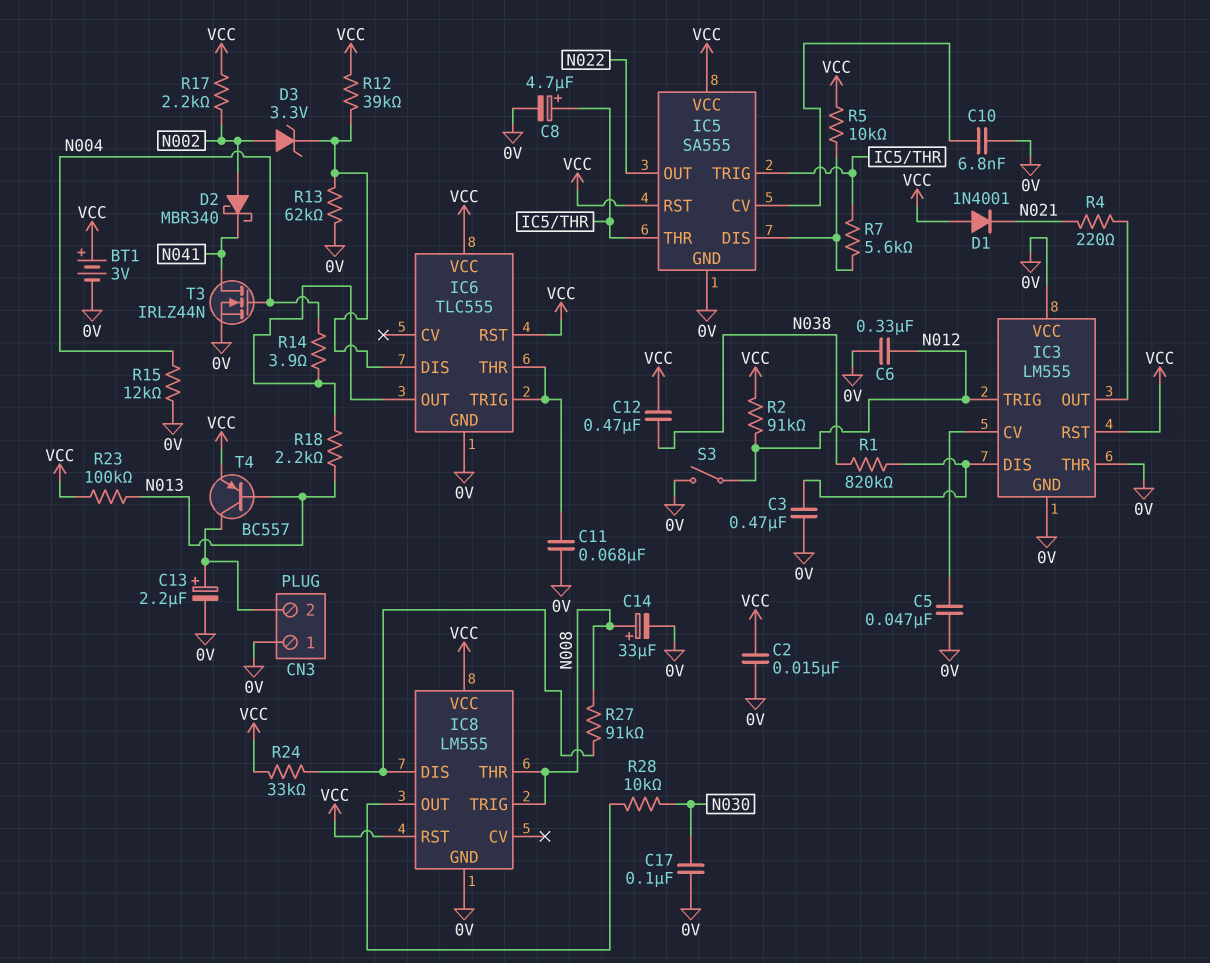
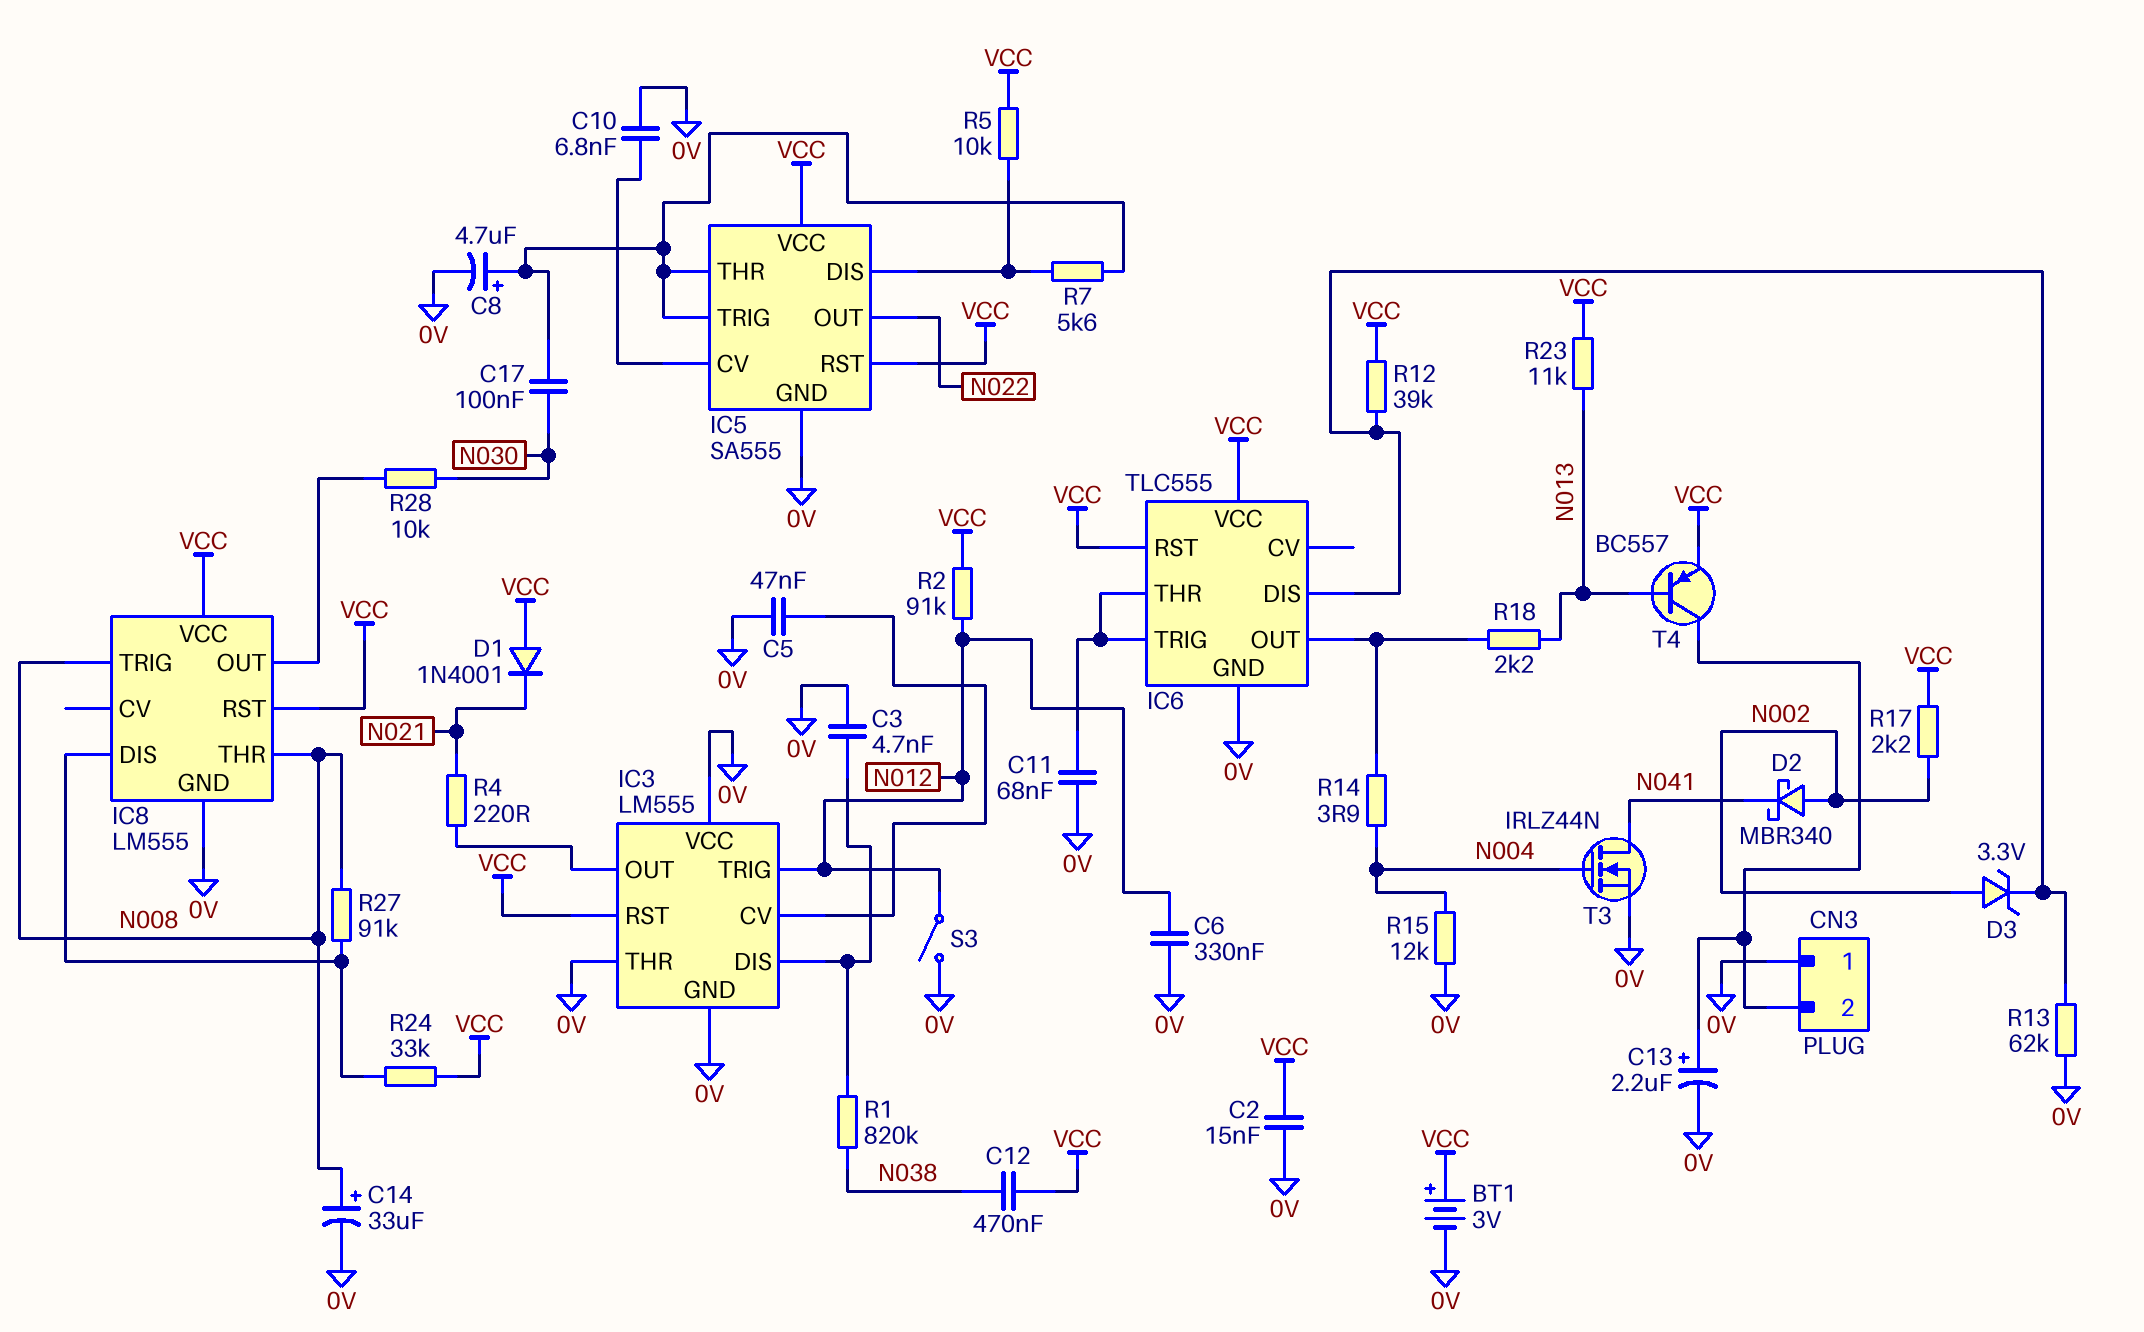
C3: 470nF (0V, IC3/DIS) -> 4.7nF (0V, IC3/DIS)
C17: 100nF (0V, N030) -> 100nF (IC5/THR, N030)
R23: 100k (N013, VCC) -> 11k (N013, VCC)

